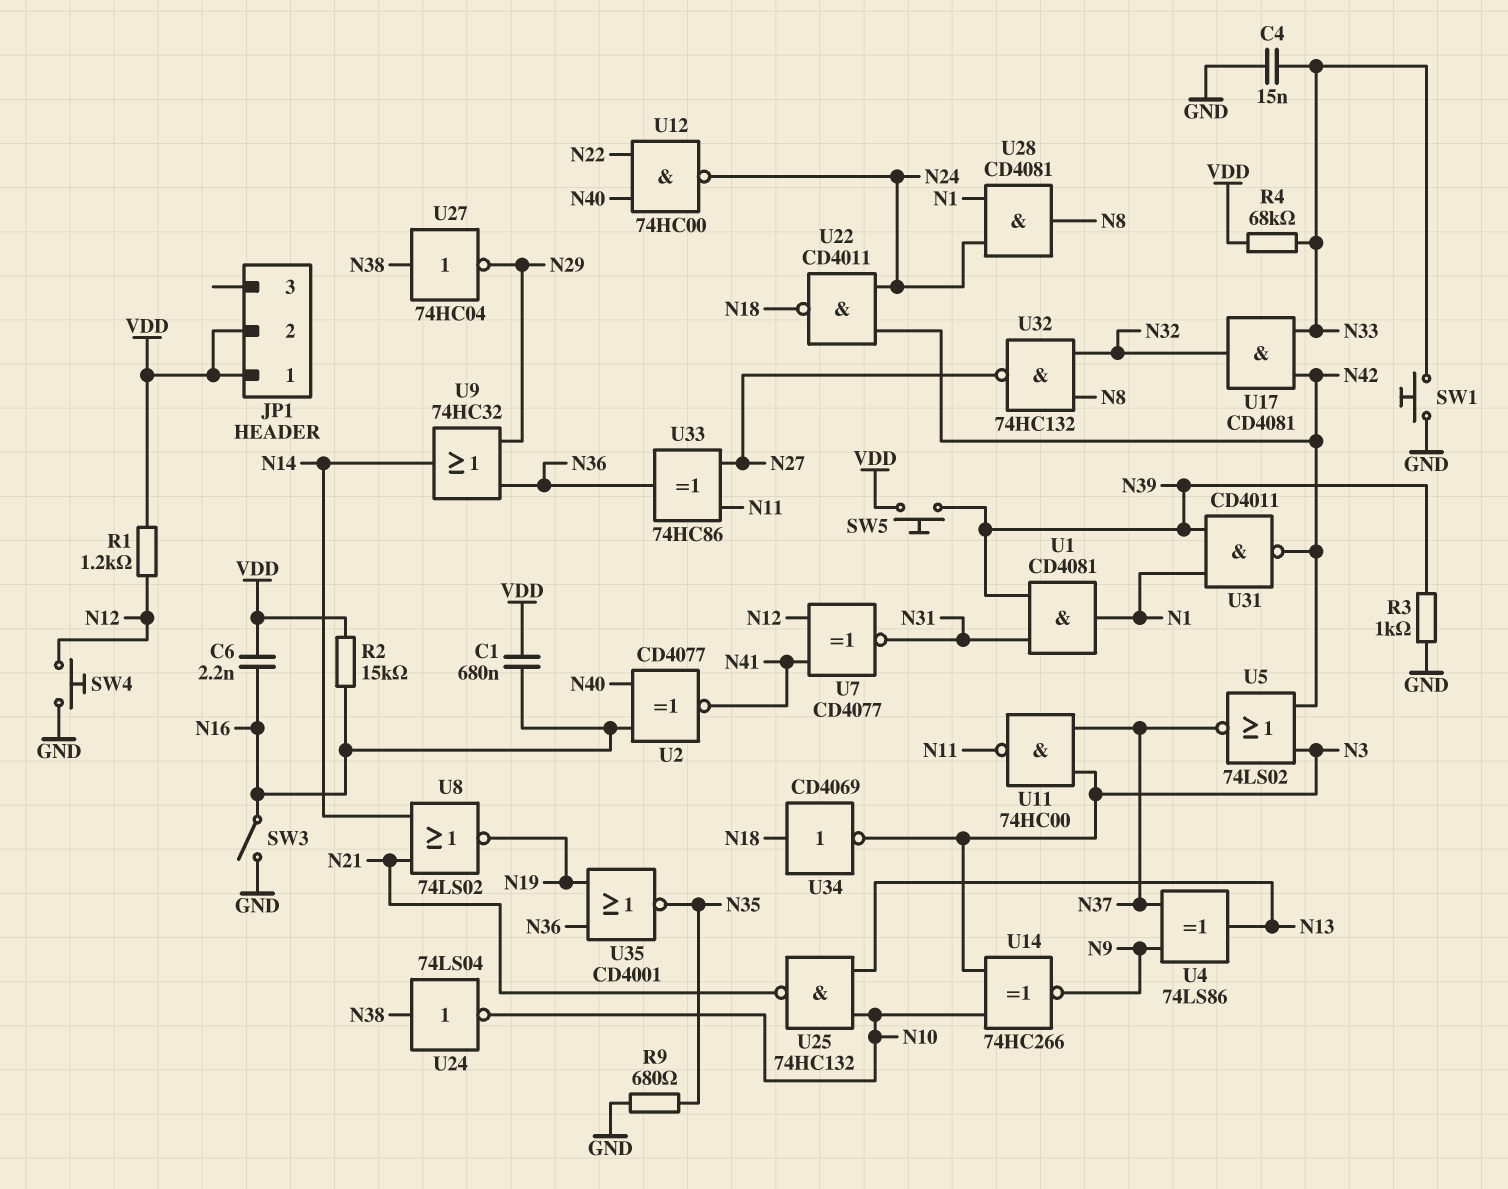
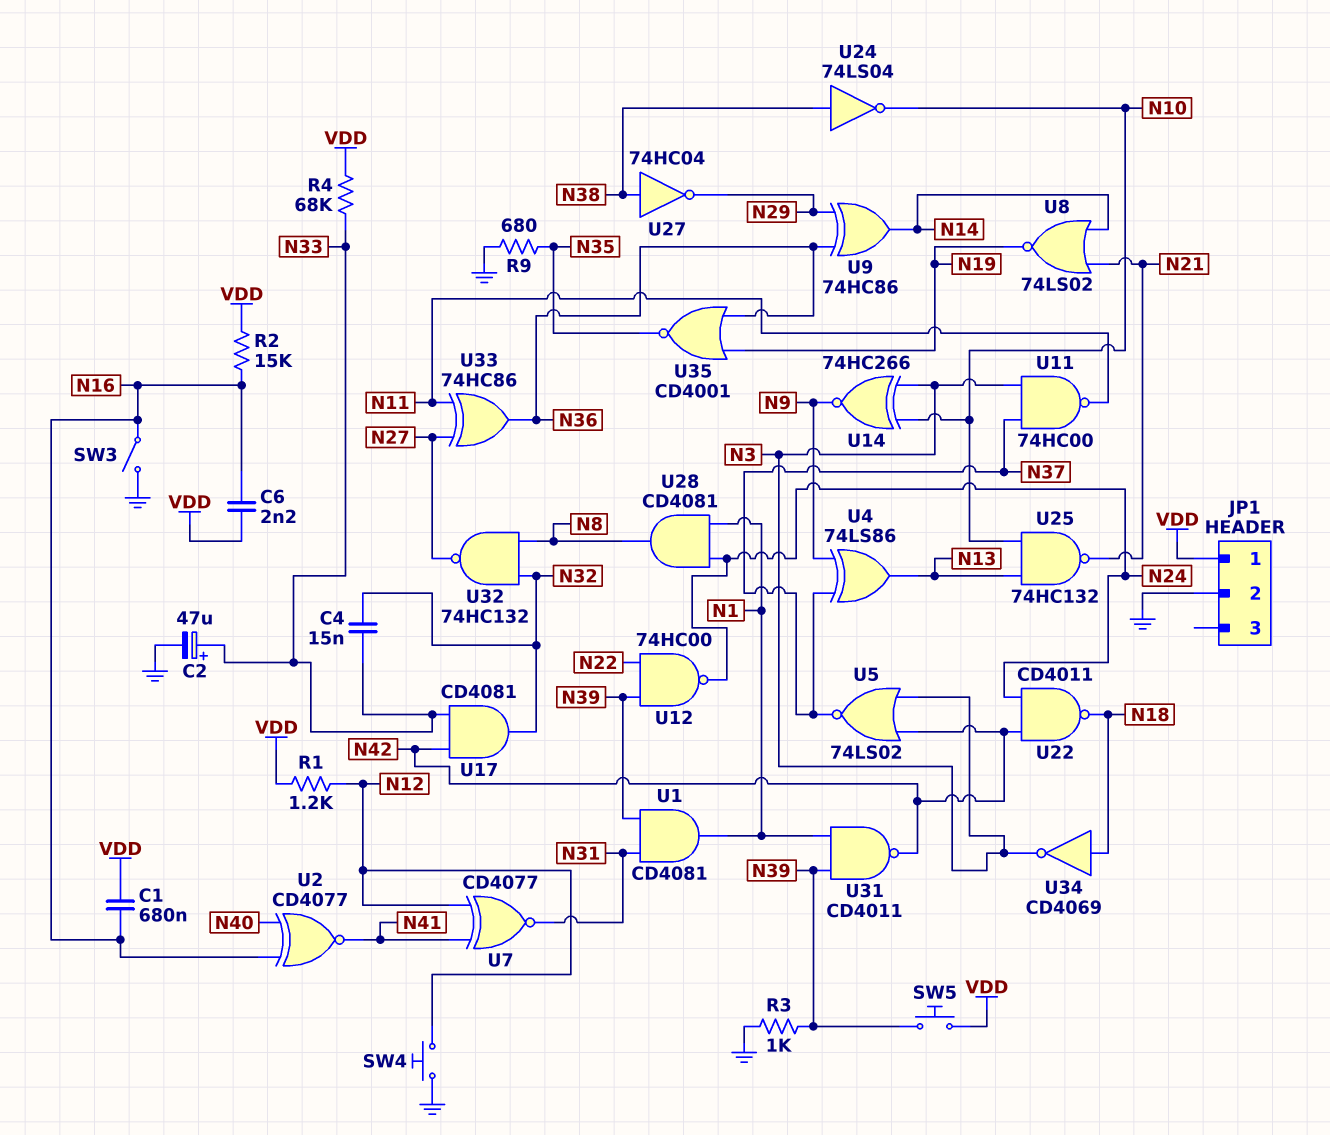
C2: none -> 47uF (plus N33, minus GND)
C4: 15nF (GND, N33) -> 15nF (N32, N33)
JP1 pin 2: VDD -> GND
SW1: button (GND, N33) -> none
U9: OR 74HC32 (in N29, in N36, out N14) -> XOR 74HC86 (in N29, in N36, out N14)
U12: NAND 74HC00 (in N22, in N40, out N24) -> NAND 74HC00 (in N22, in N39, out N24)

